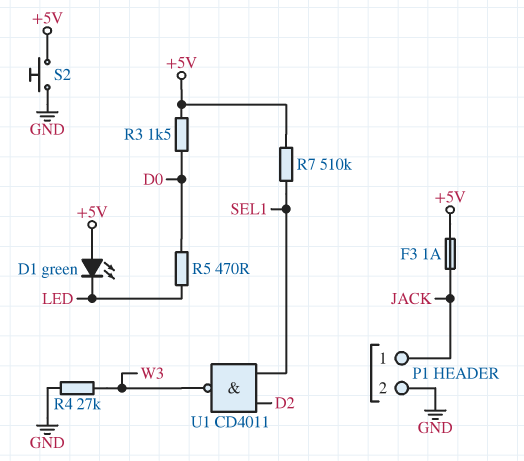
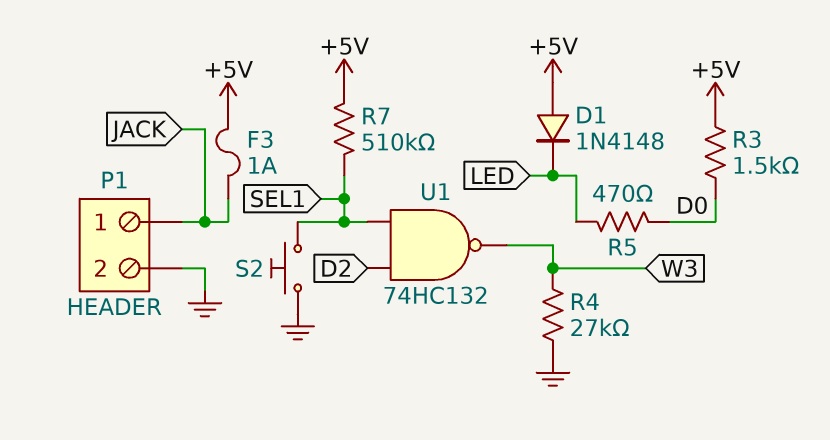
D1: LED green (A +5V, K LED) -> diode 1N4148 (A +5V, K LED)
S2: button (+5V, GND) -> button (GND, SEL1)
U1: NAND CD4011 (in D2, in SEL1, out W3) -> NAND 74HC132 (in D2, in SEL1, out W3)

